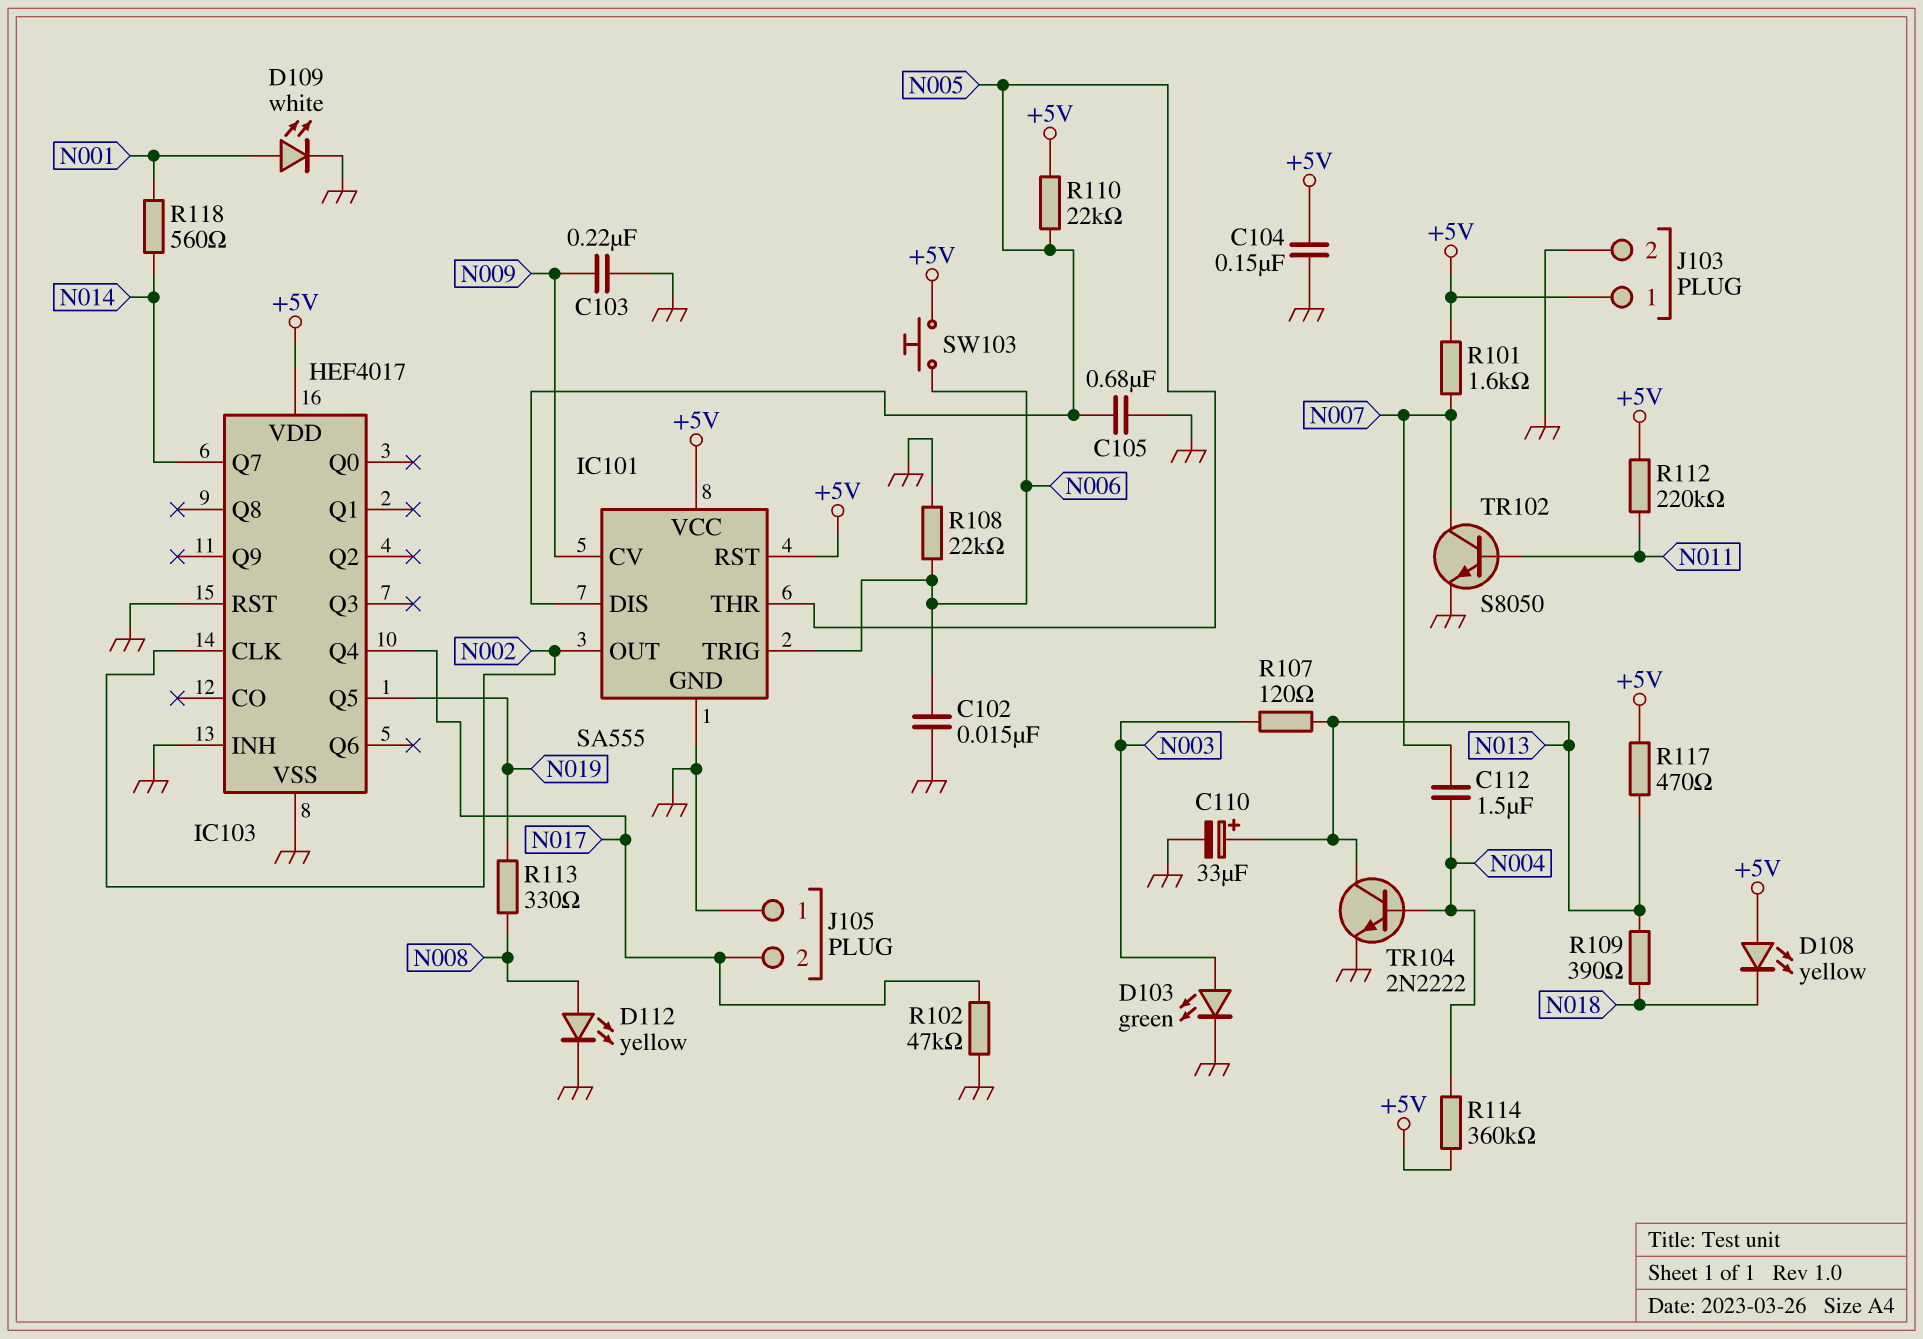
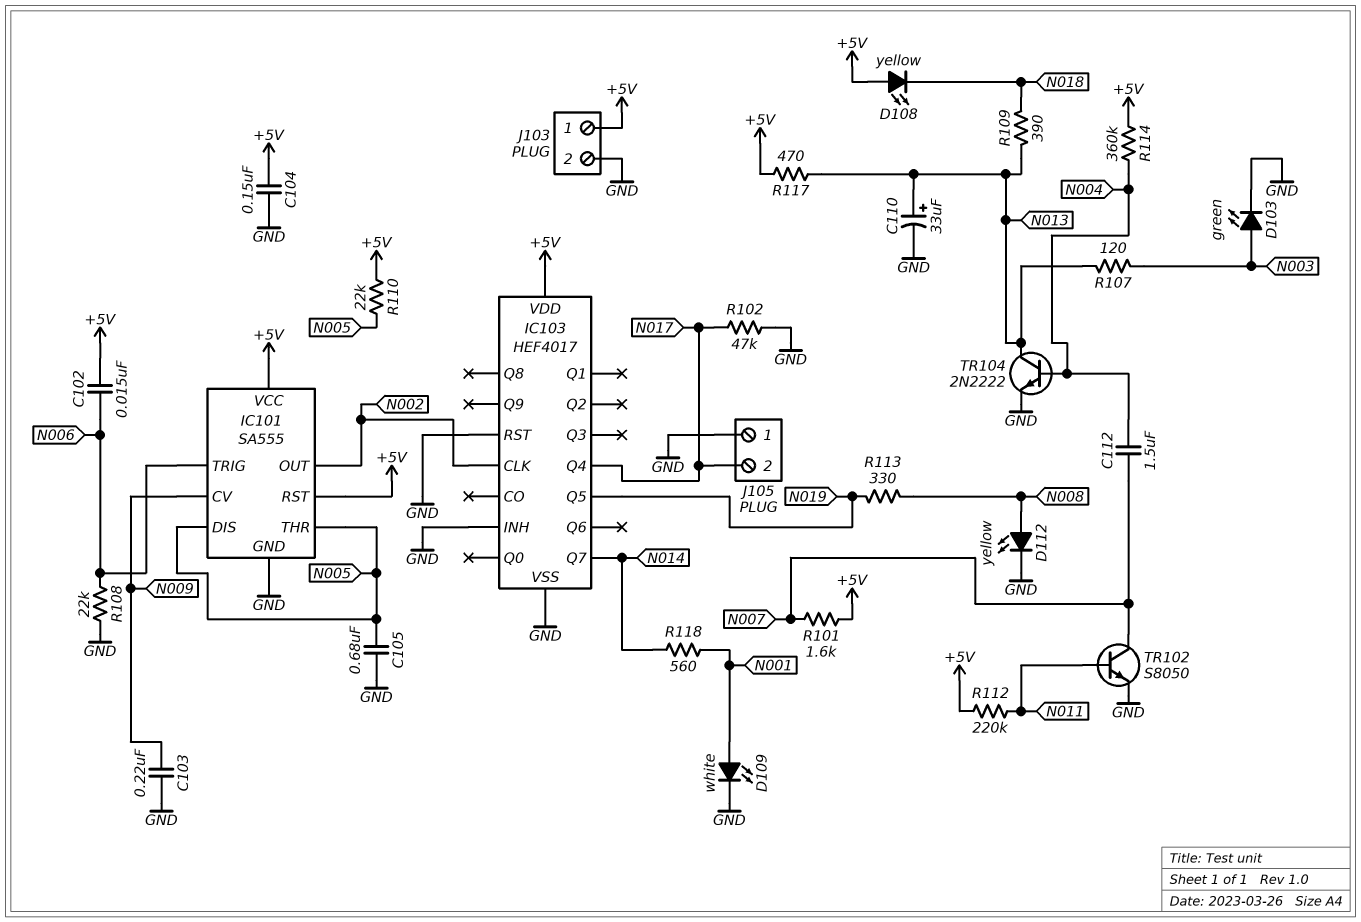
C102: 15nF (GND, N006) -> 15nF (+5V, N006)
SW103: button (+5V, N006) -> none

